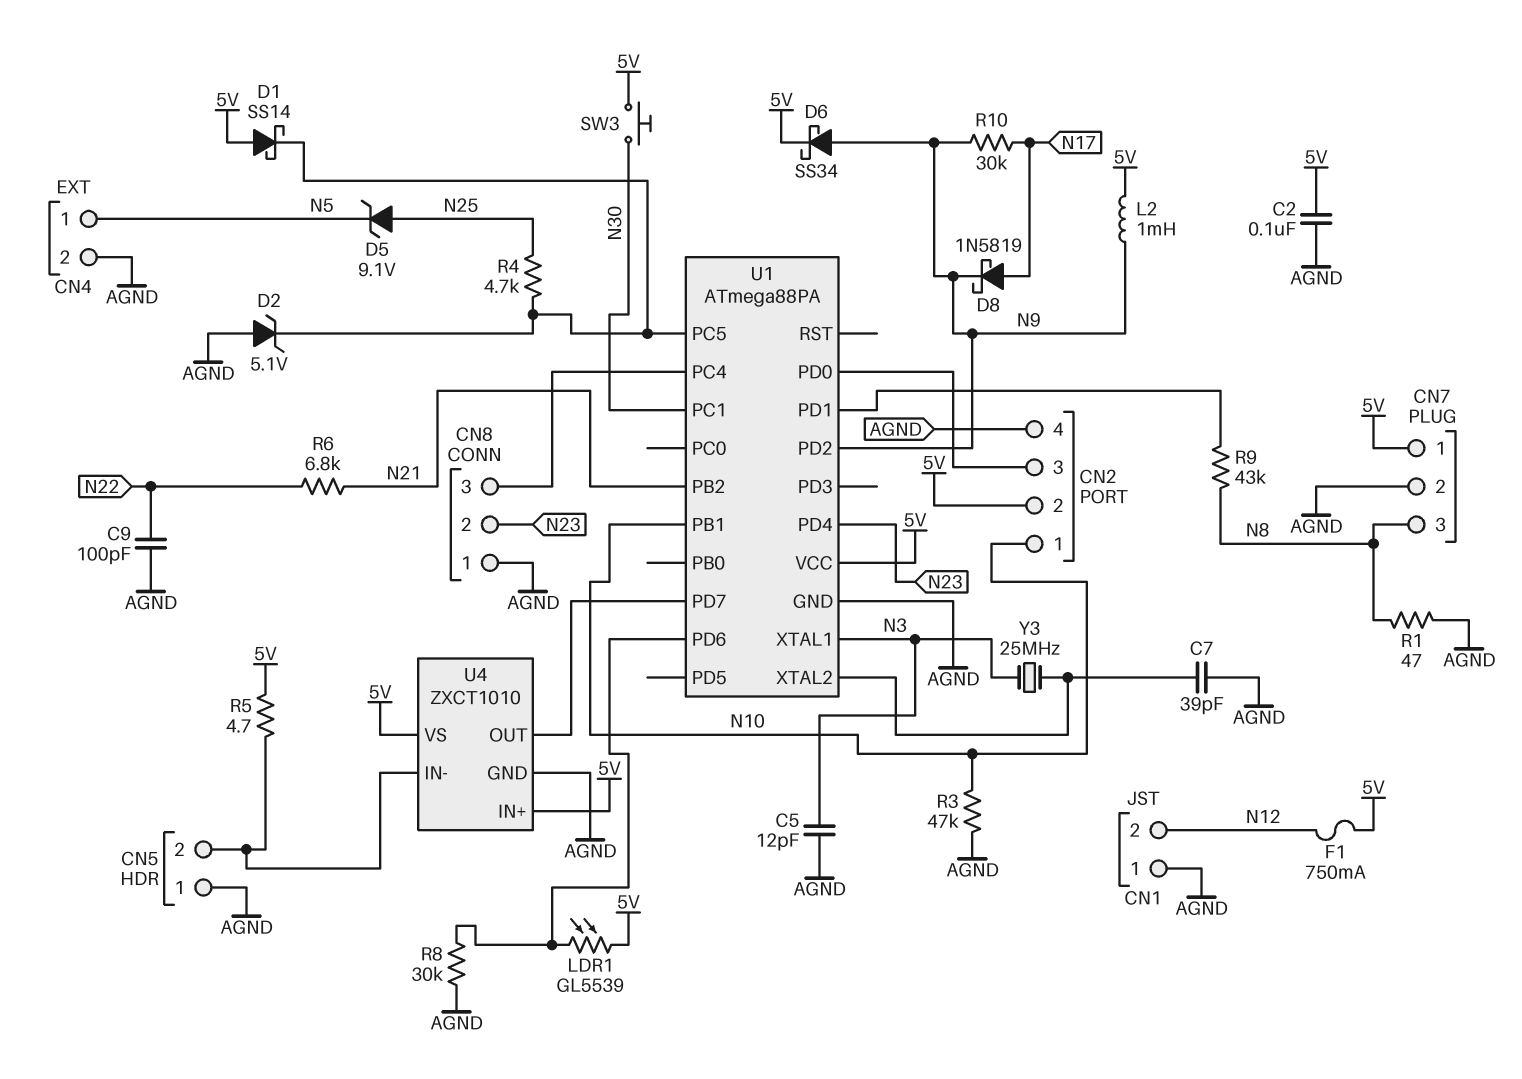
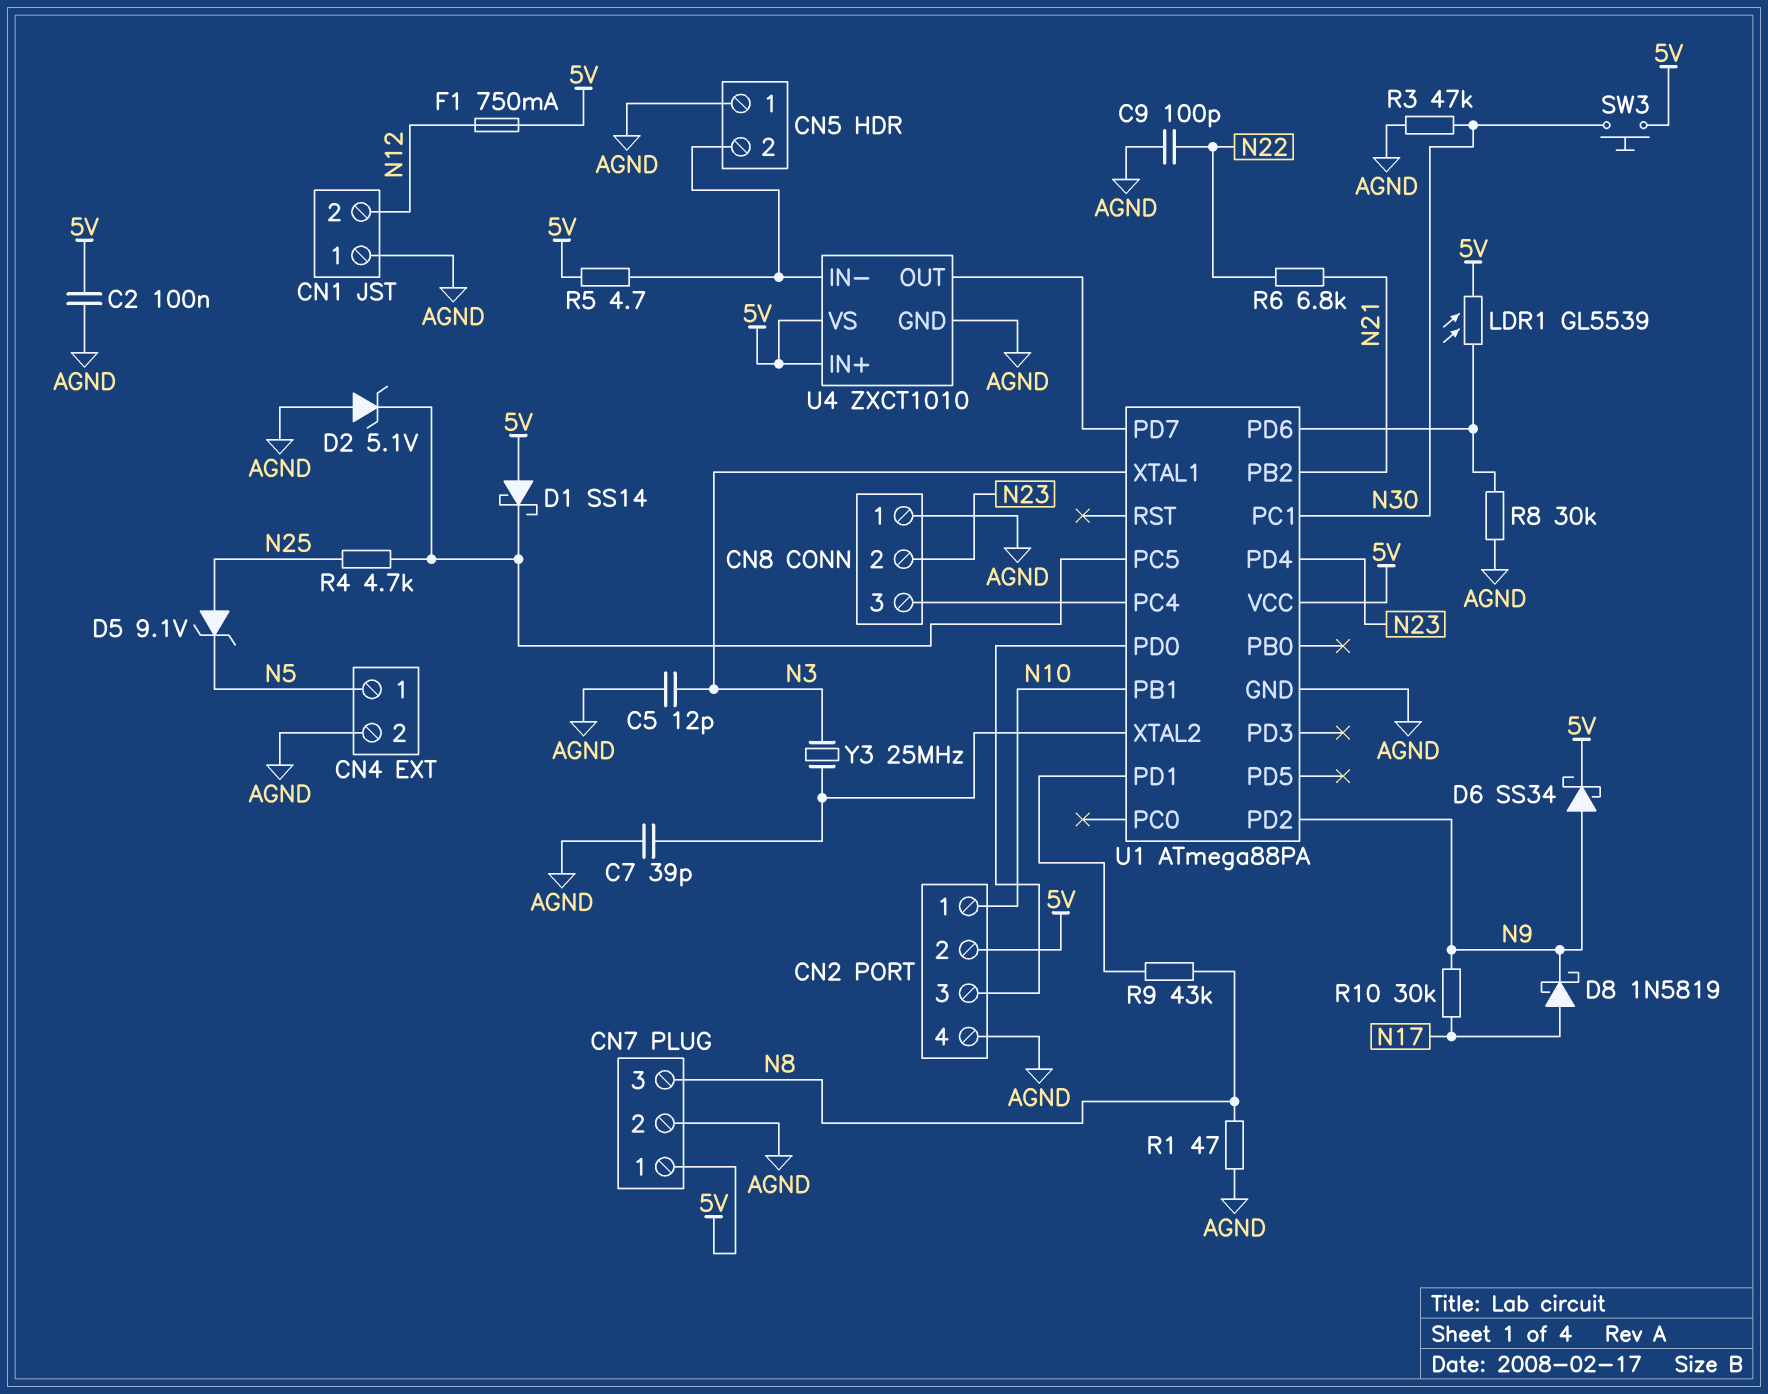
L2: 1mH (5V, N9) -> none
R3: 47k (AGND, N10) -> 47k (AGND, N30)

